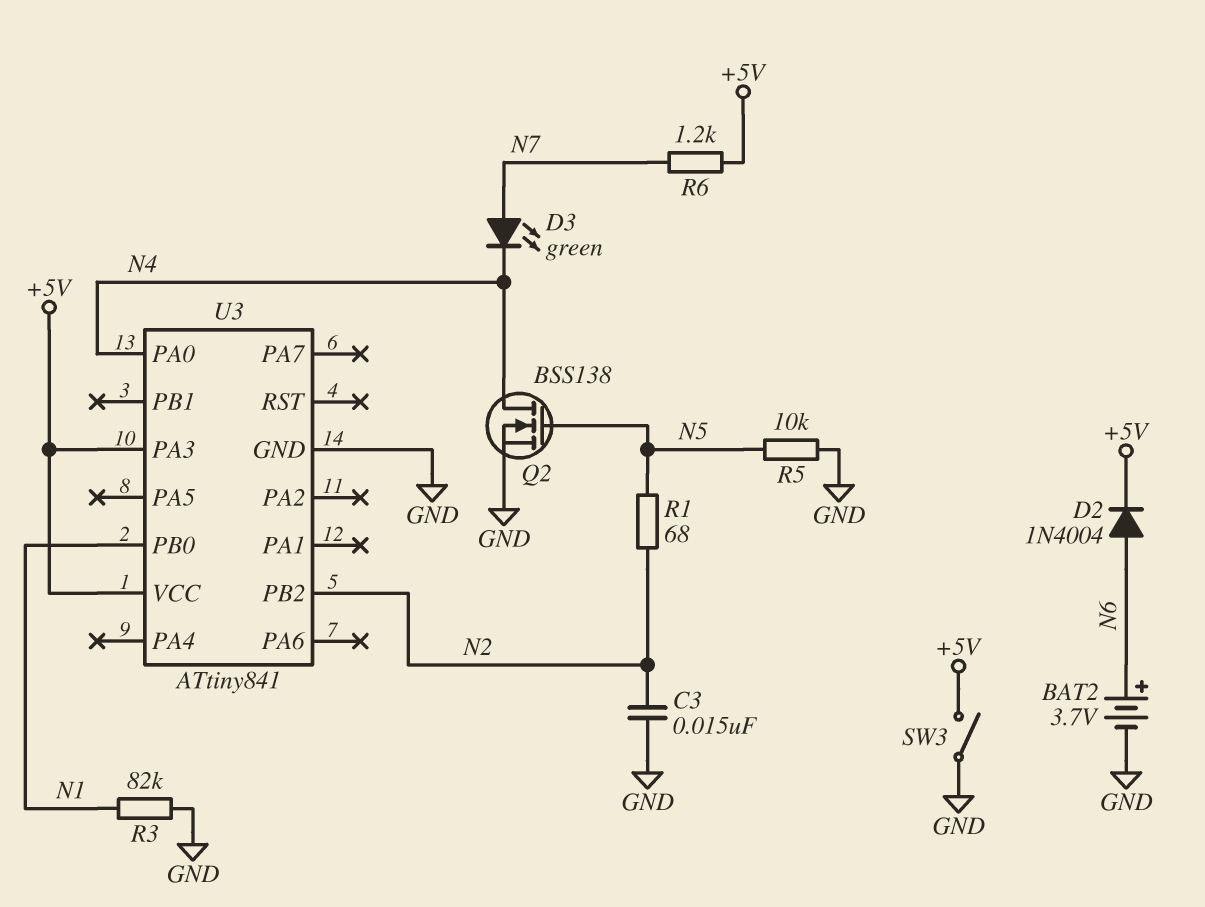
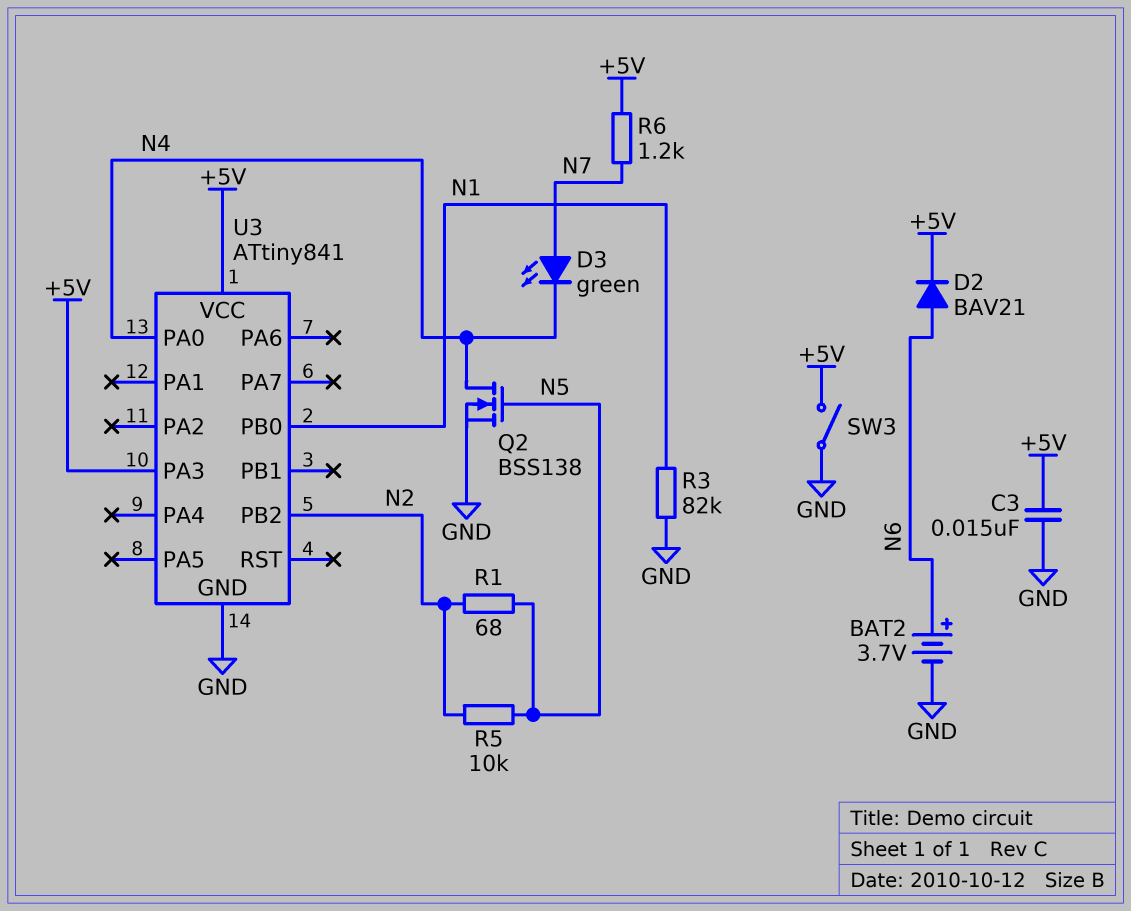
C3: 15nF (GND, N2) -> 15nF (+5V, GND)
D2: diode 1N4004 (A N6, K +5V) -> diode BAV21 (A N6, K +5V)
R5: 10k (GND, N5) -> 10k (N2, N5)

